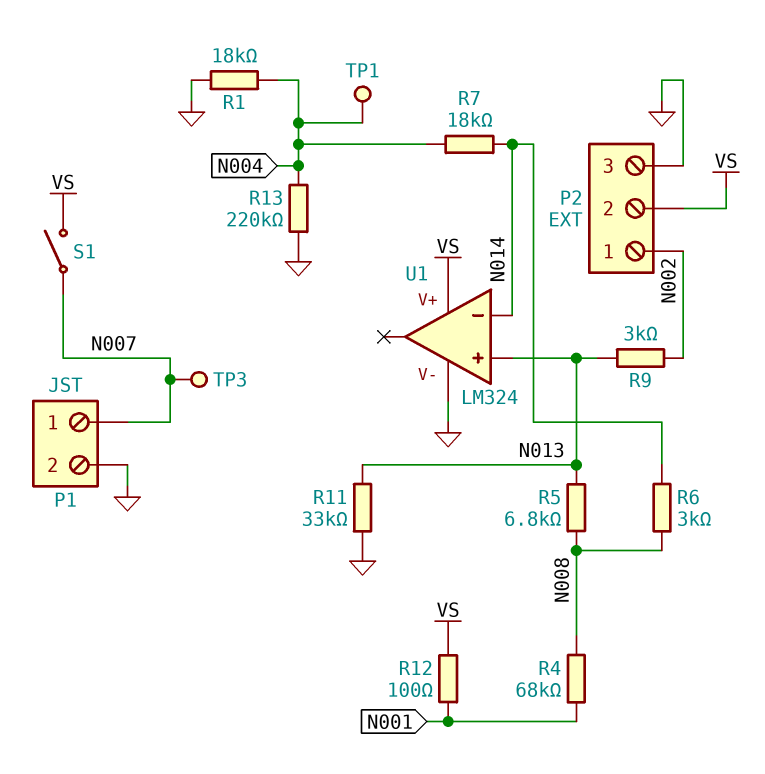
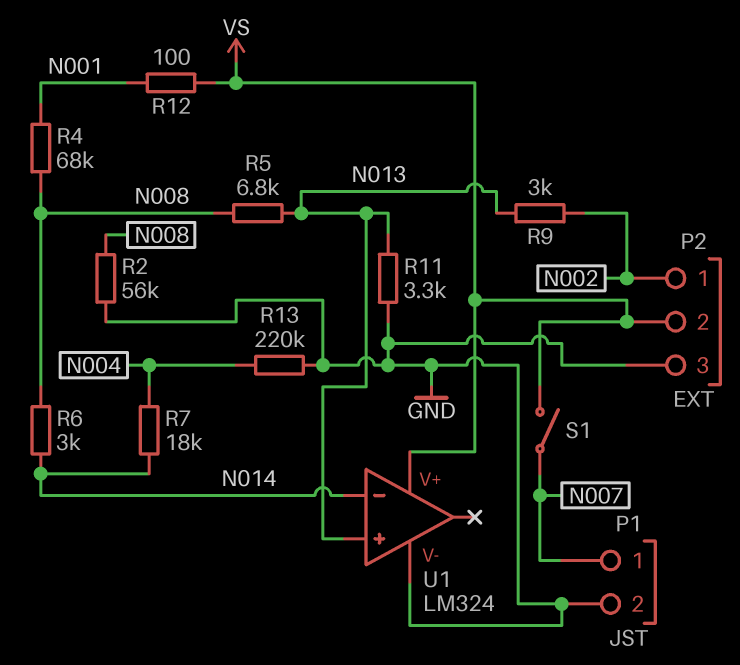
R1: 18k (GND, N004) -> none
R2: none -> 56k (GND, N008)
R11: 33k (GND, N013) -> 3.3k (GND, N013)
TP1: test point (N004) -> none
TP3: test point (N007) -> none

